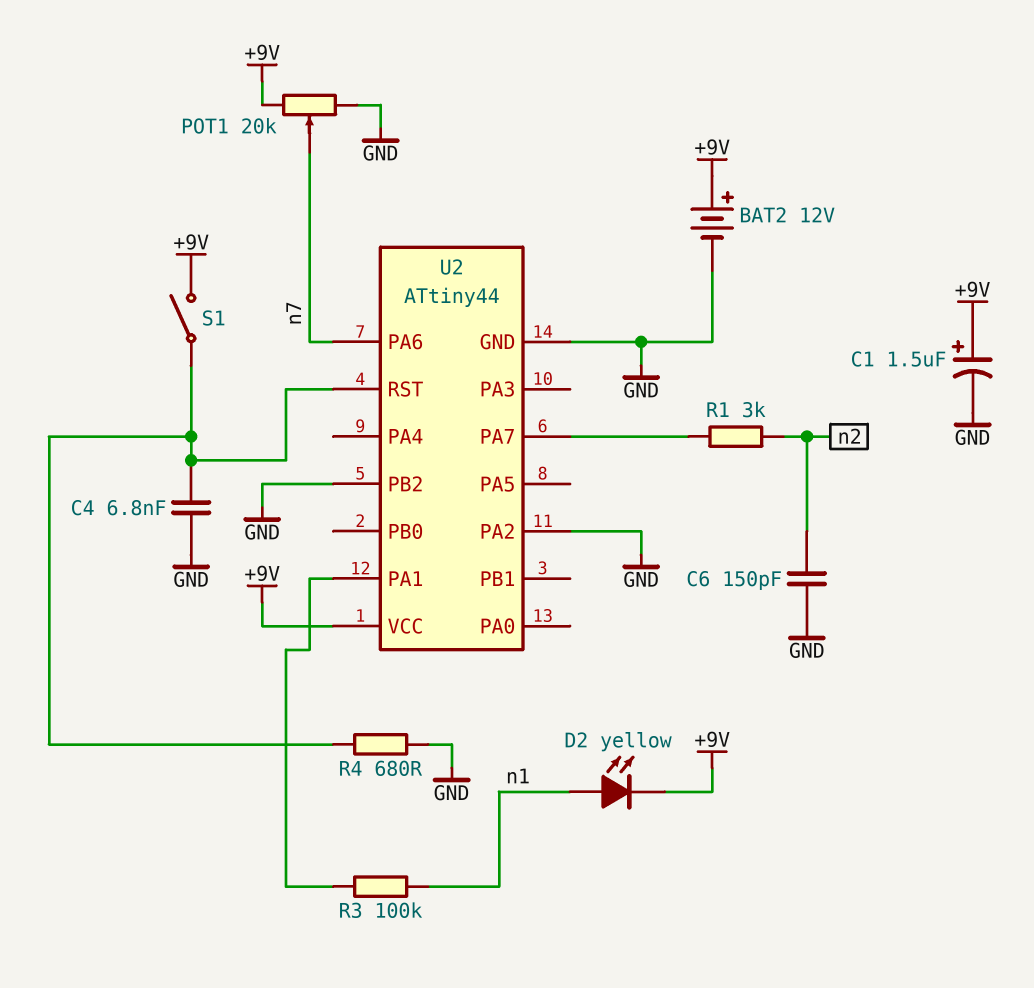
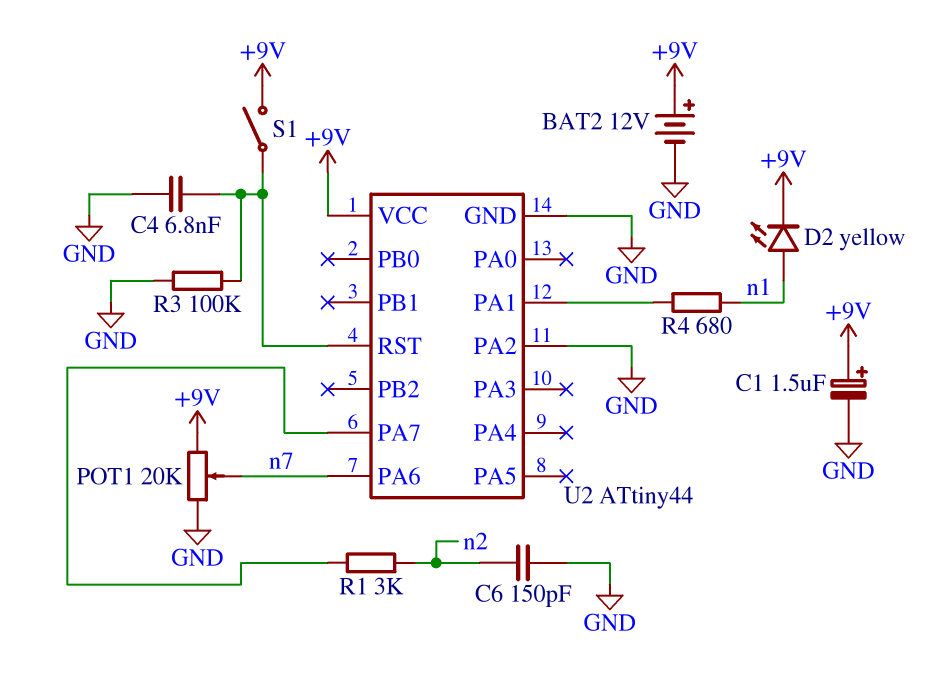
R3: 100k (U2/PA1, n1) -> 100k (GND, U2/RST)
R4: 680 (GND, U2/RST) -> 680 (U2/PA1, n1)
U2 pin PB2: GND -> none

